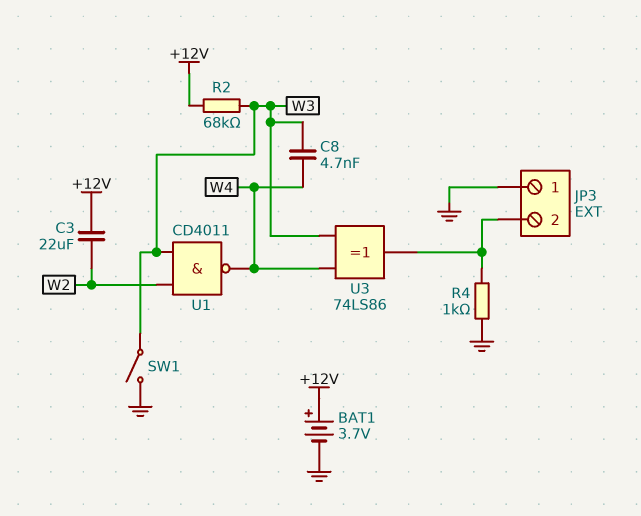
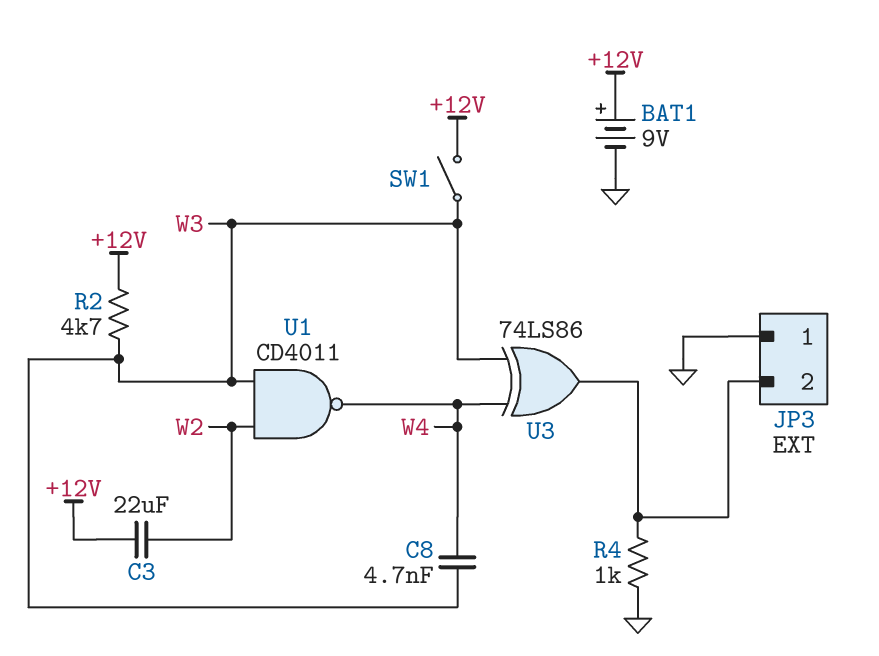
BAT1: 3.7V (plus +12V, minus GND) -> 9V (plus +12V, minus GND)
R2: 68k (+12V, W3) -> 4.7k (+12V, W3)
SW1: switch (GND, W3) -> switch (+12V, W3)

